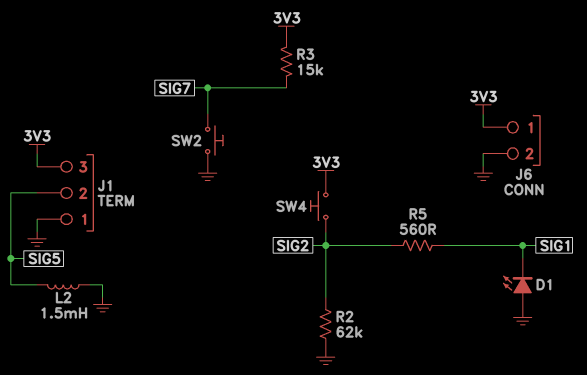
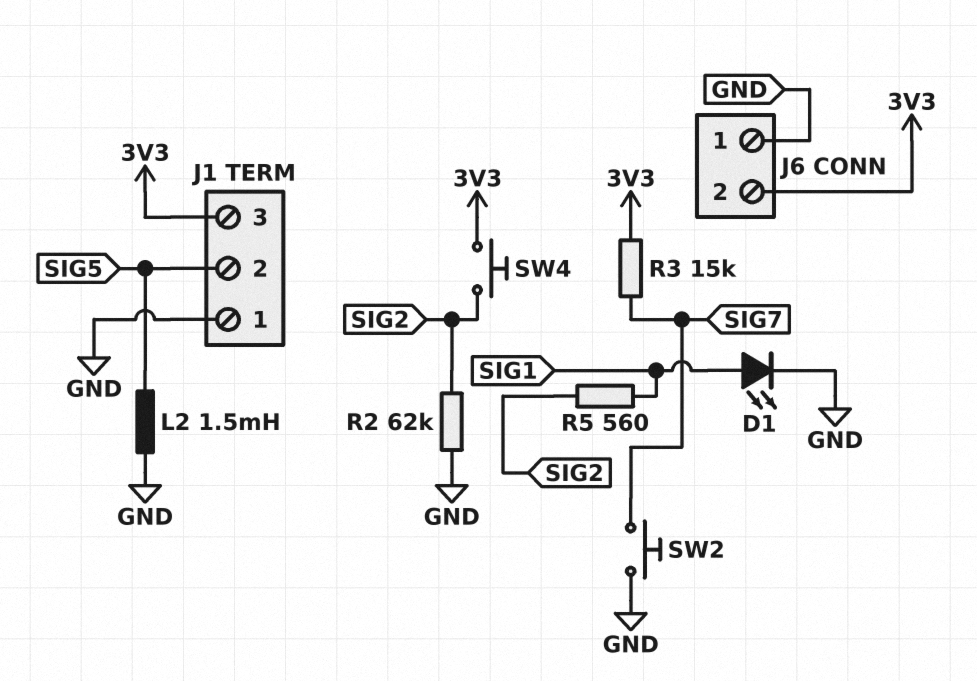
D1: LED (A GND, K SIG1) -> LED (A SIG1, K GND)
J6 pin 1: 3V3 -> GND
J6 pin 2: GND -> 3V3

